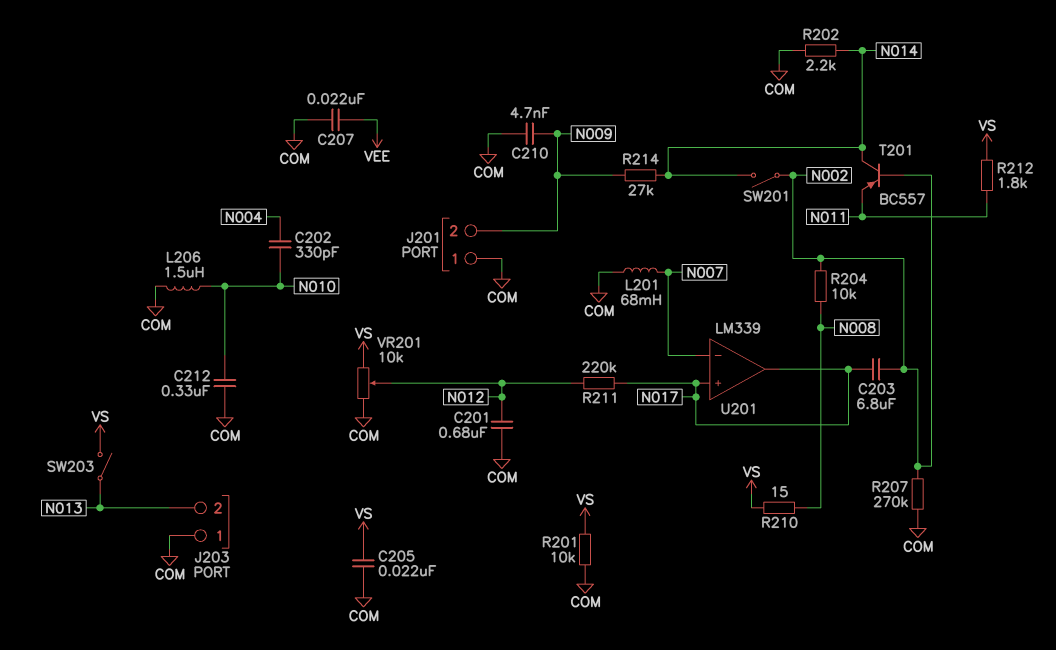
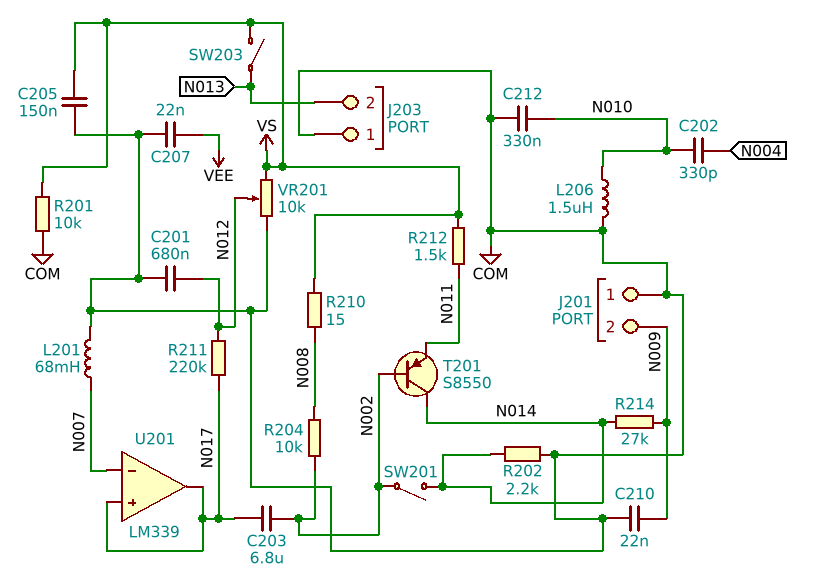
C205: 22nF (COM, VS) -> 150nF (COM, VS)
C210: 4.7nF (COM, N009) -> 22nF (COM, N009)
R207: 270k (COM, N002) -> none
R212: 1.8k (N011, VS) -> 1.5k (N011, VS)
T201: PNP BC557 (B N002, C N014, E N011) -> PNP S8550 (B N002, C N014, E N011)

